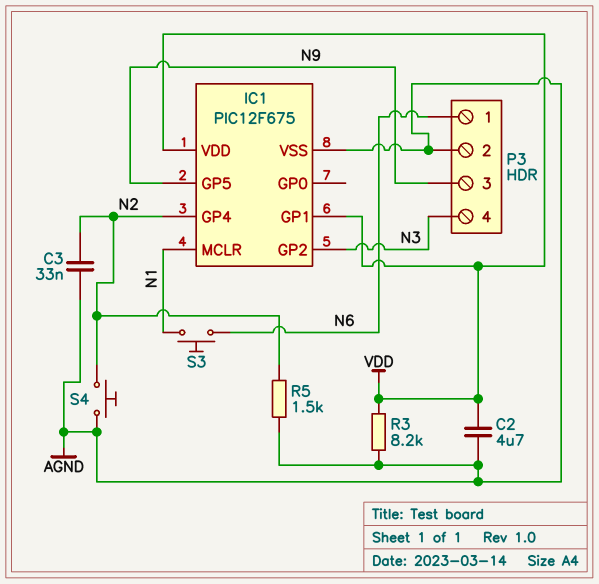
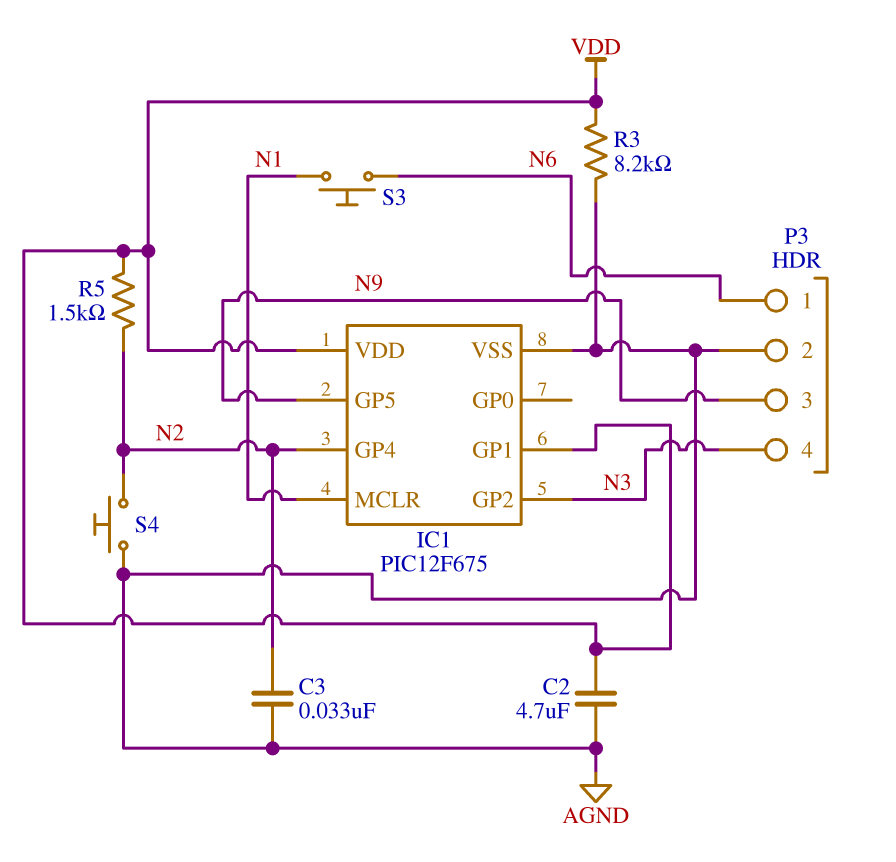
R5: 1.5k (AGND, N2) -> 1.5k (N2, VDD)

